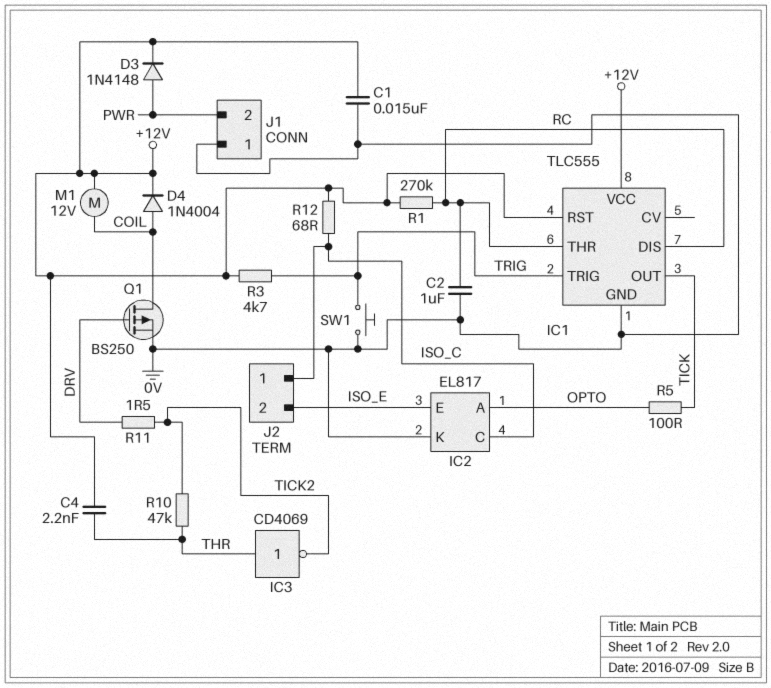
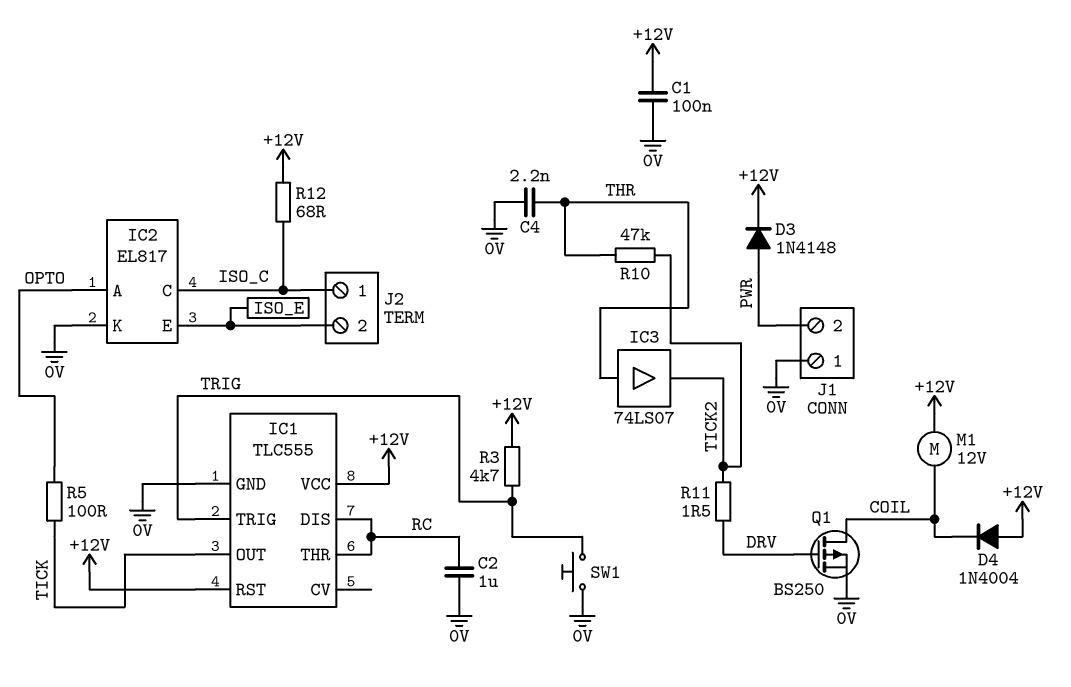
C1: 15nF (+12V, 0V) -> 100nF (+12V, 0V)
C4: 2.2nF (+12V, THR) -> 2.2nF (0V, THR)
D4: diode 1N4004 (A COIL, K +12V) -> diode 1N4004 (A +12V, K COIL)
IC3: NOT CD4069 (in THR, out TICK2) -> buffer 74LS07 (in THR, out TICK2)
R1: 270k (+12V, RC) -> none

